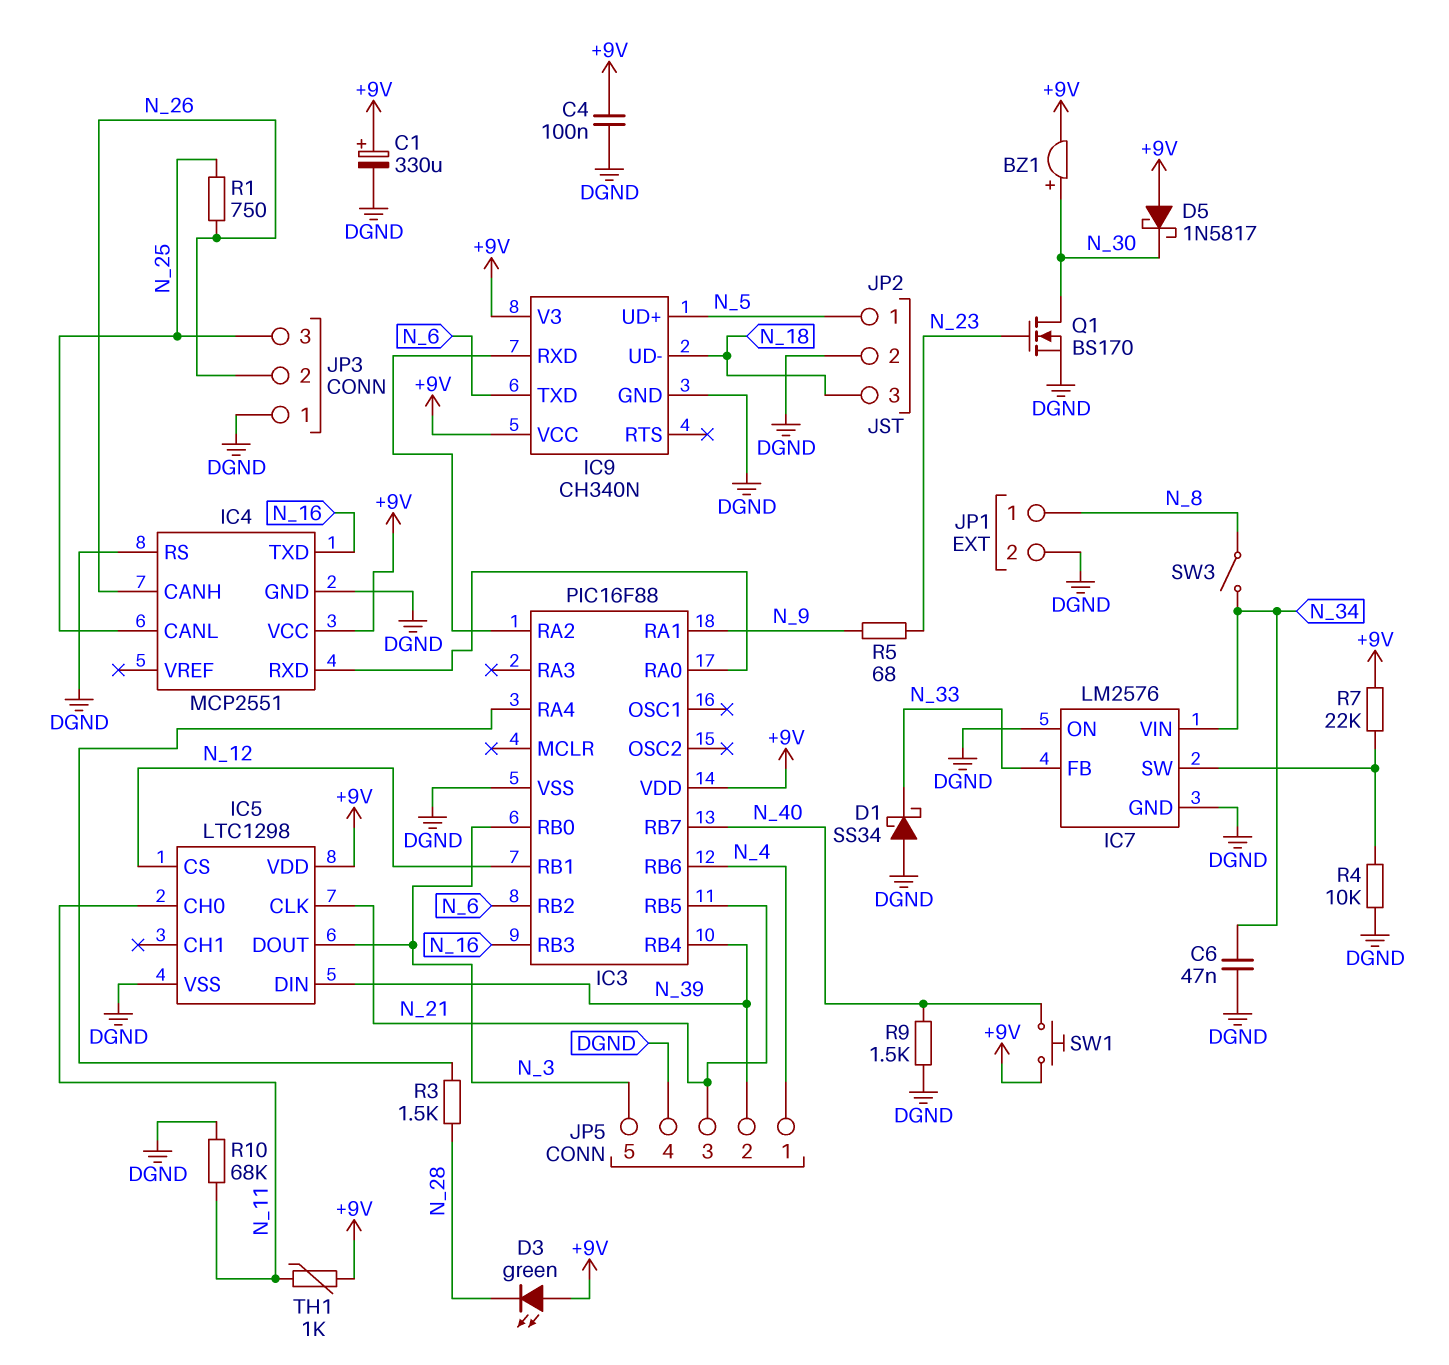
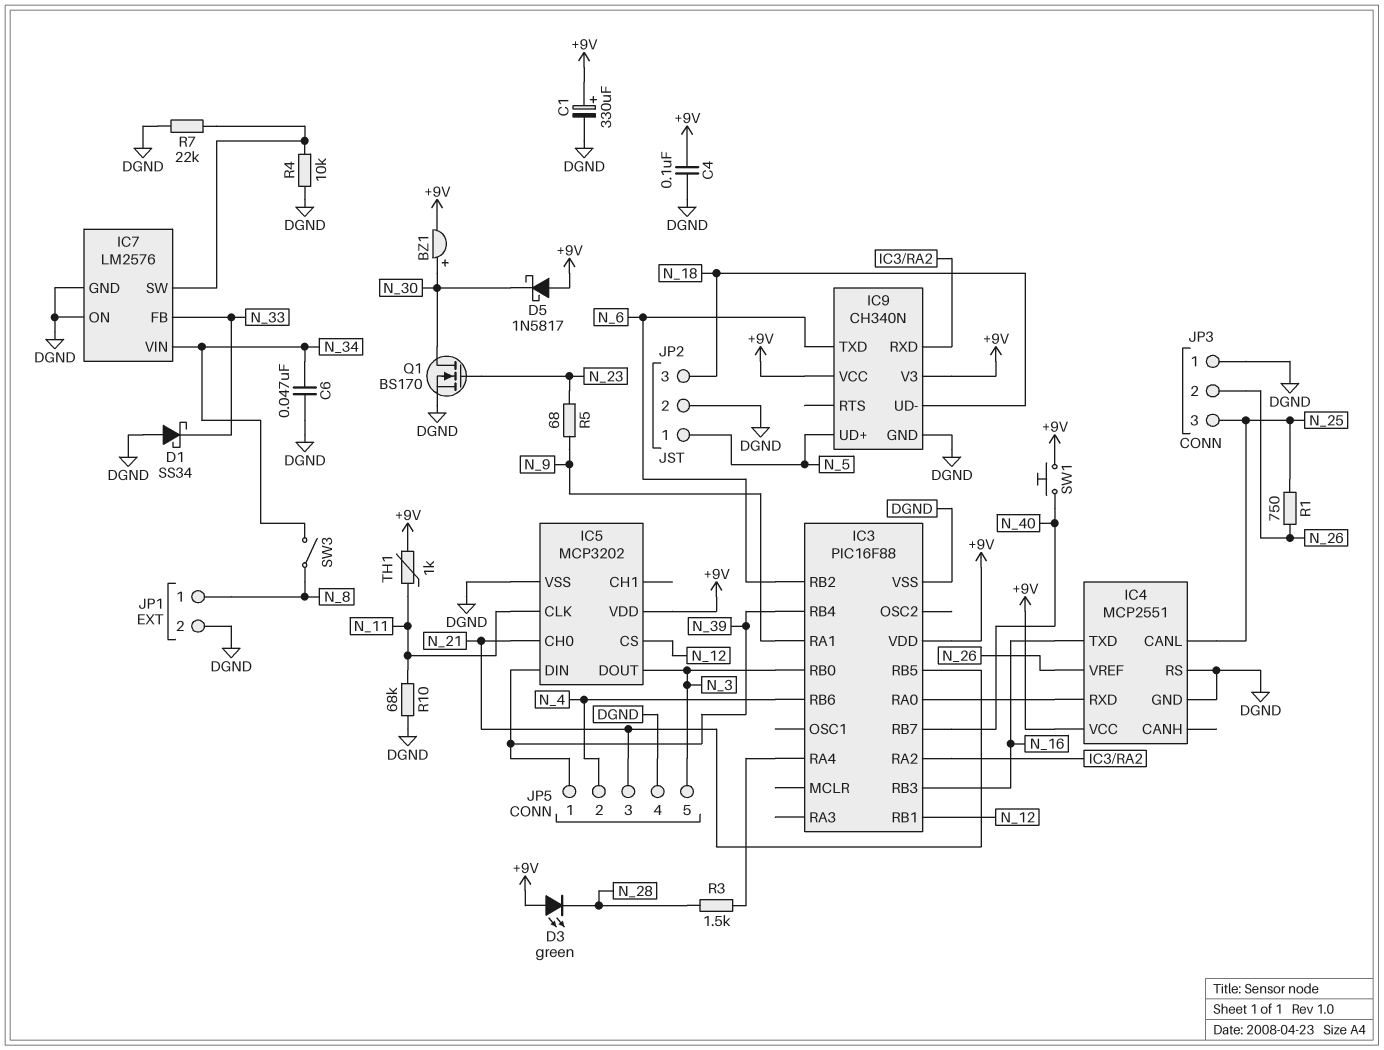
IC4 pin CANH: N_26 -> none
IC4 pin VREF: none -> N_26
IC5: LTC1298 -> MCP3202
IC5 pin CH0: N_11 -> N_21
IC5 pin CLK: N_21 -> N_11
JP5 pin 1: N_4 -> N_39
JP5 pin 2: N_39 -> N_4
R7: 22k (+9V, IC7/SW) -> 22k (DGND, IC7/SW)
R9: 1.5k (DGND, N_40) -> none

